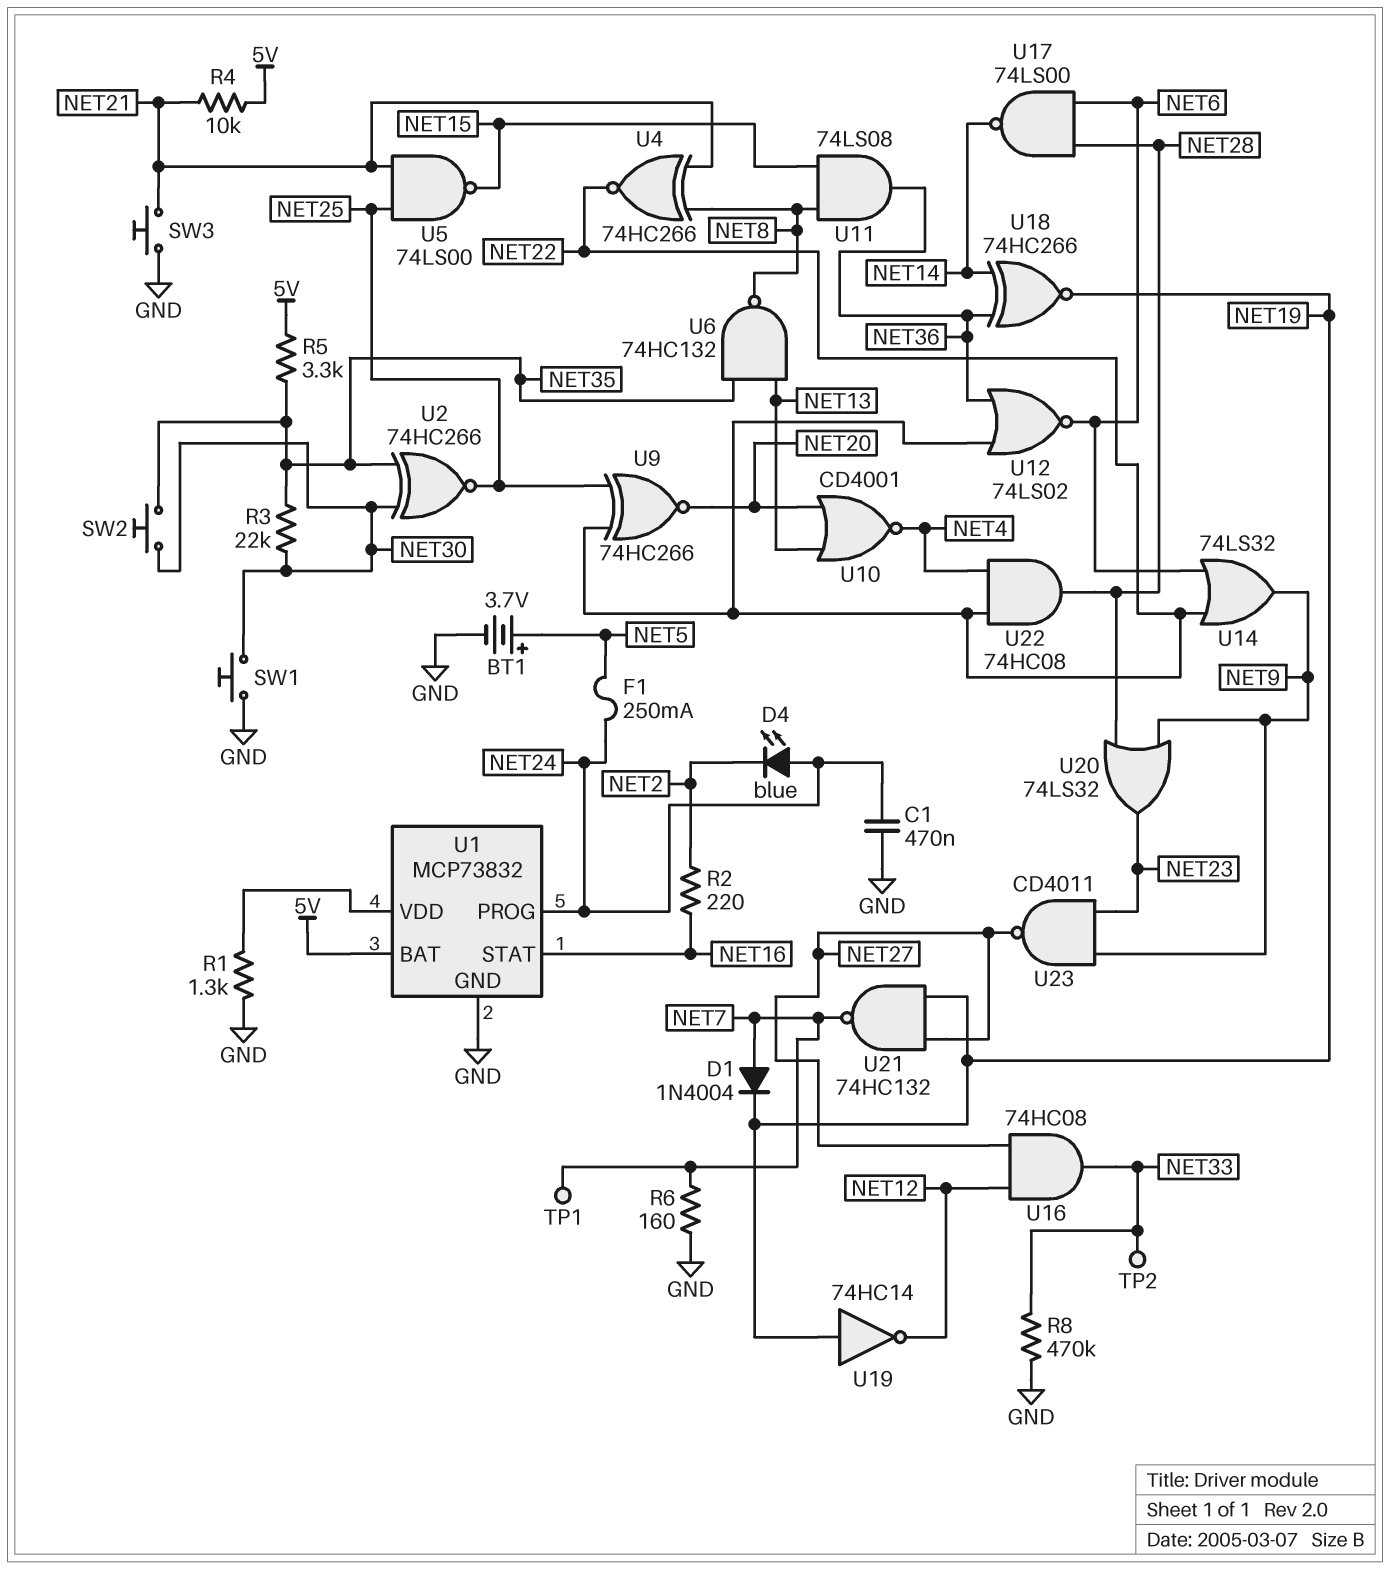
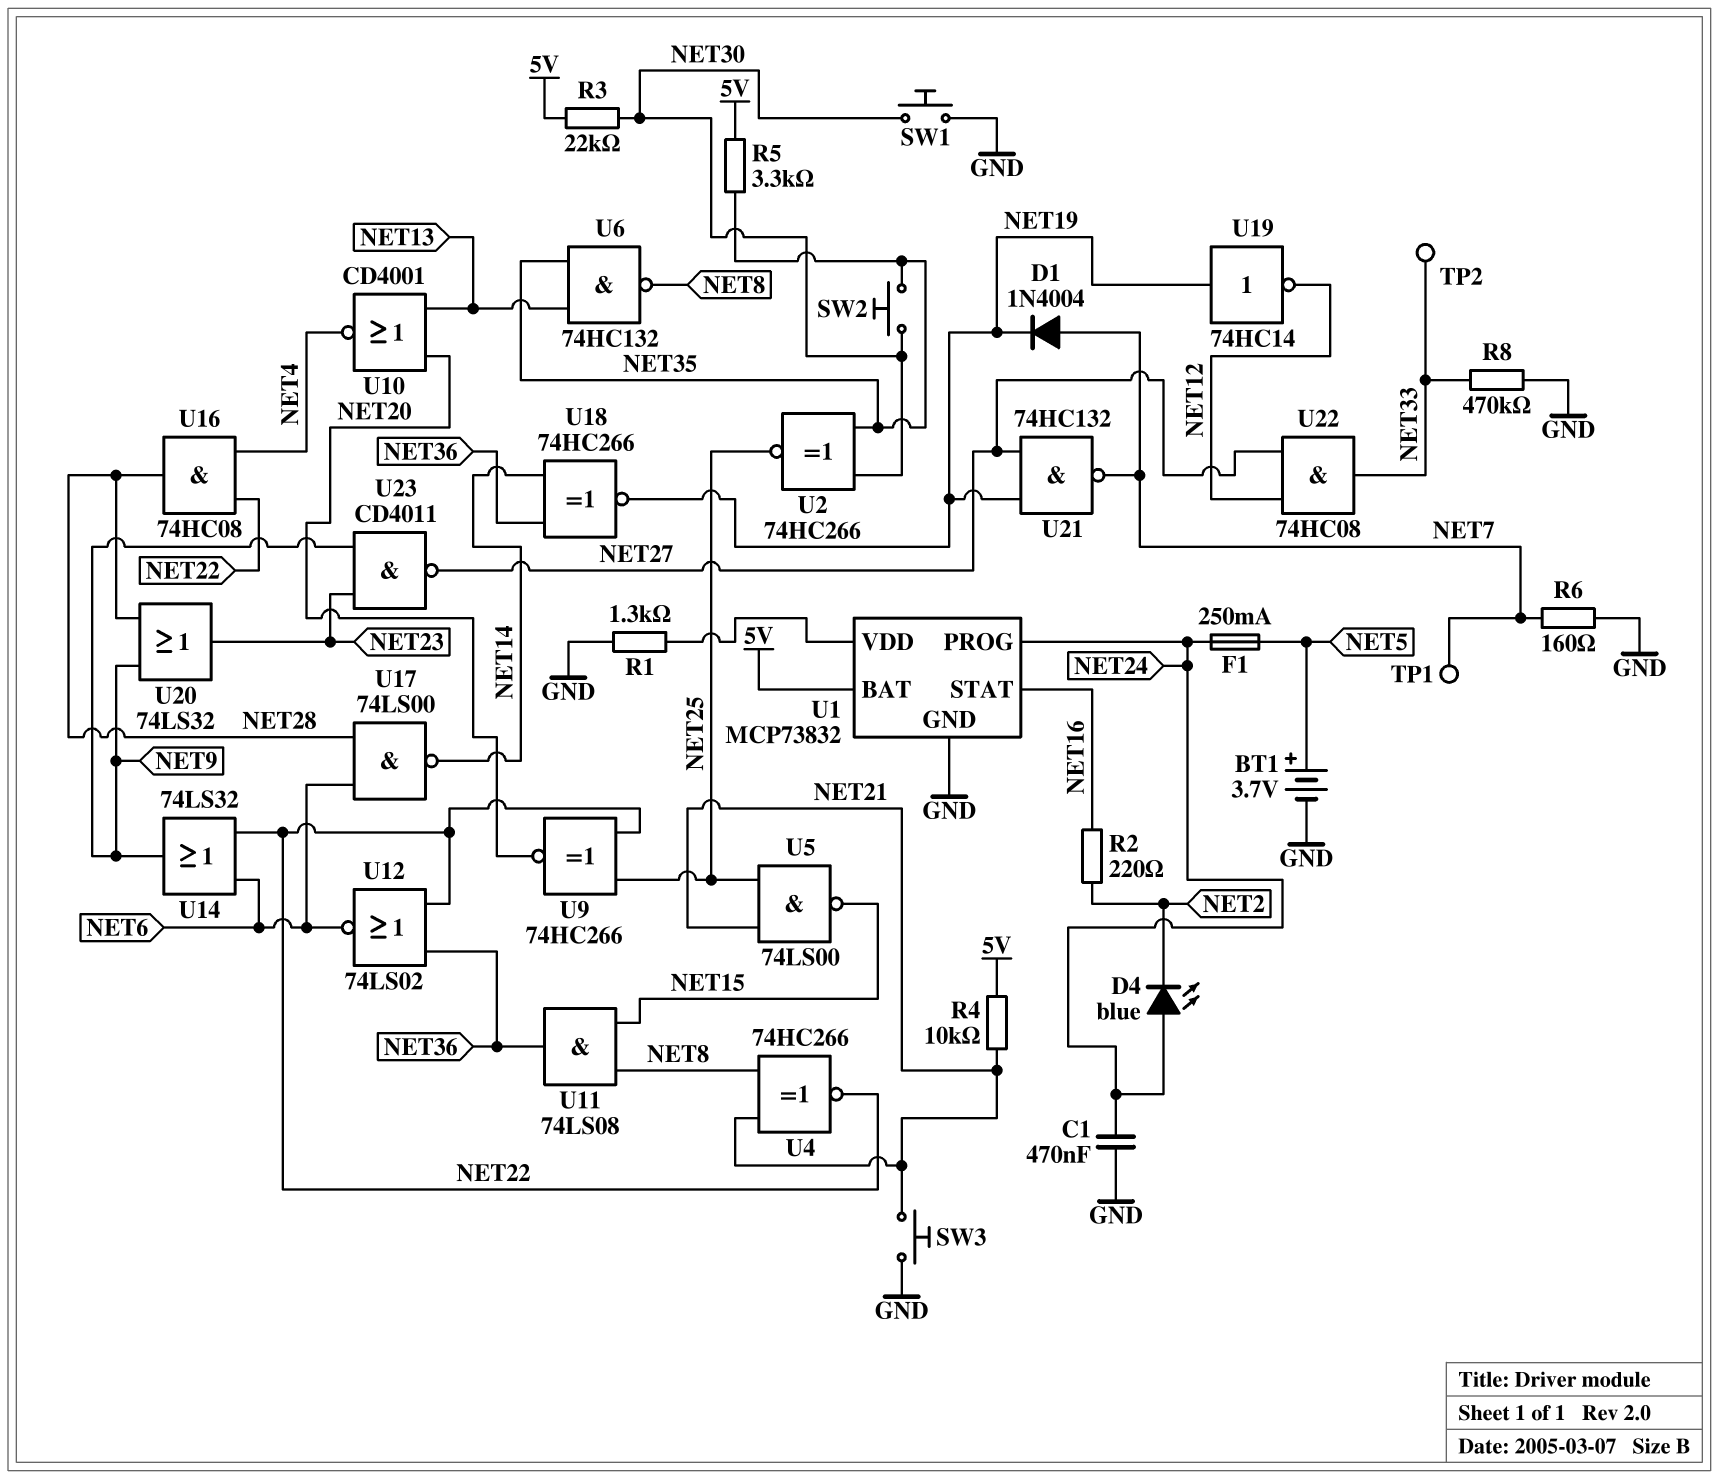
R3: 22k (NET30, NET35) -> 22k (5V, NET30)
U16: AND 74HC08 (in NET12, in NET27, out NET33) -> AND 74HC08 (in NET4, in NET22, out NET28)
U22: AND 74HC08 (in NET4, in NET22, out NET28) -> AND 74HC08 (in NET12, in NET27, out NET33)

